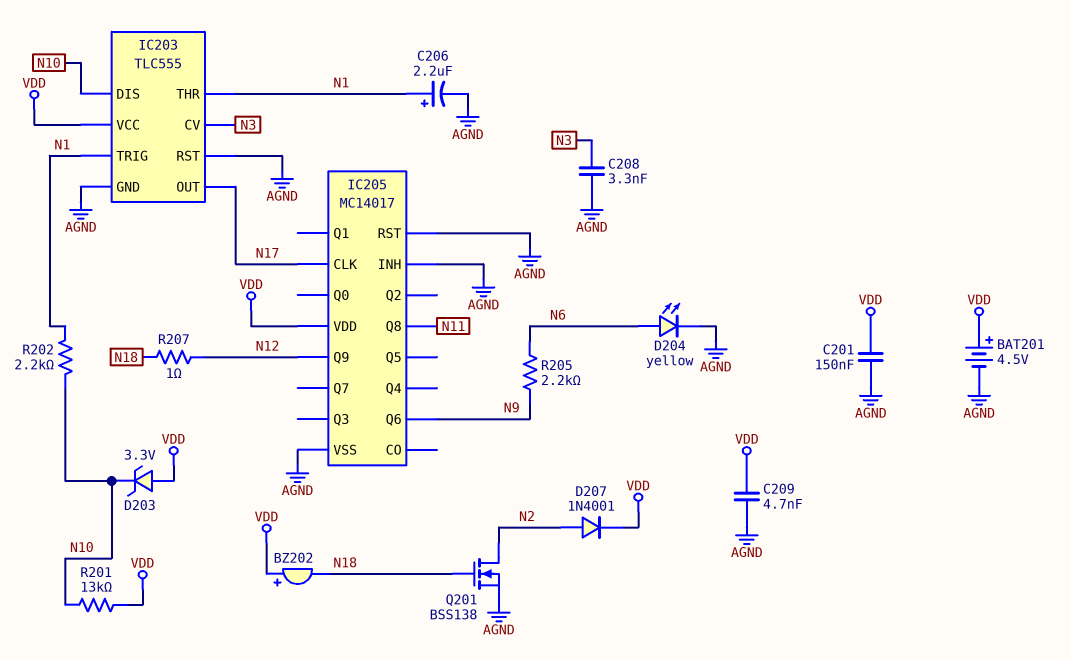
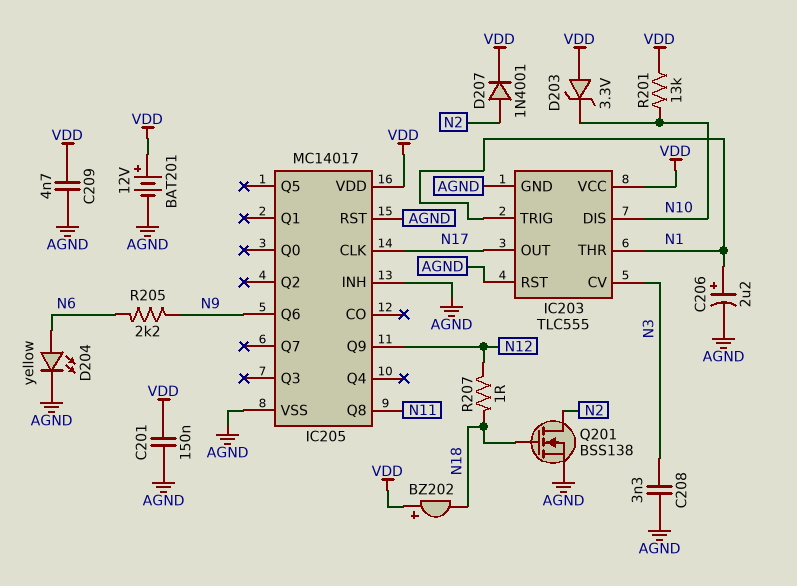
BAT201: 4.5V (plus VDD, minus AGND) -> 12V (plus VDD, minus AGND)
R202: 2.2k (N1, N10) -> none

